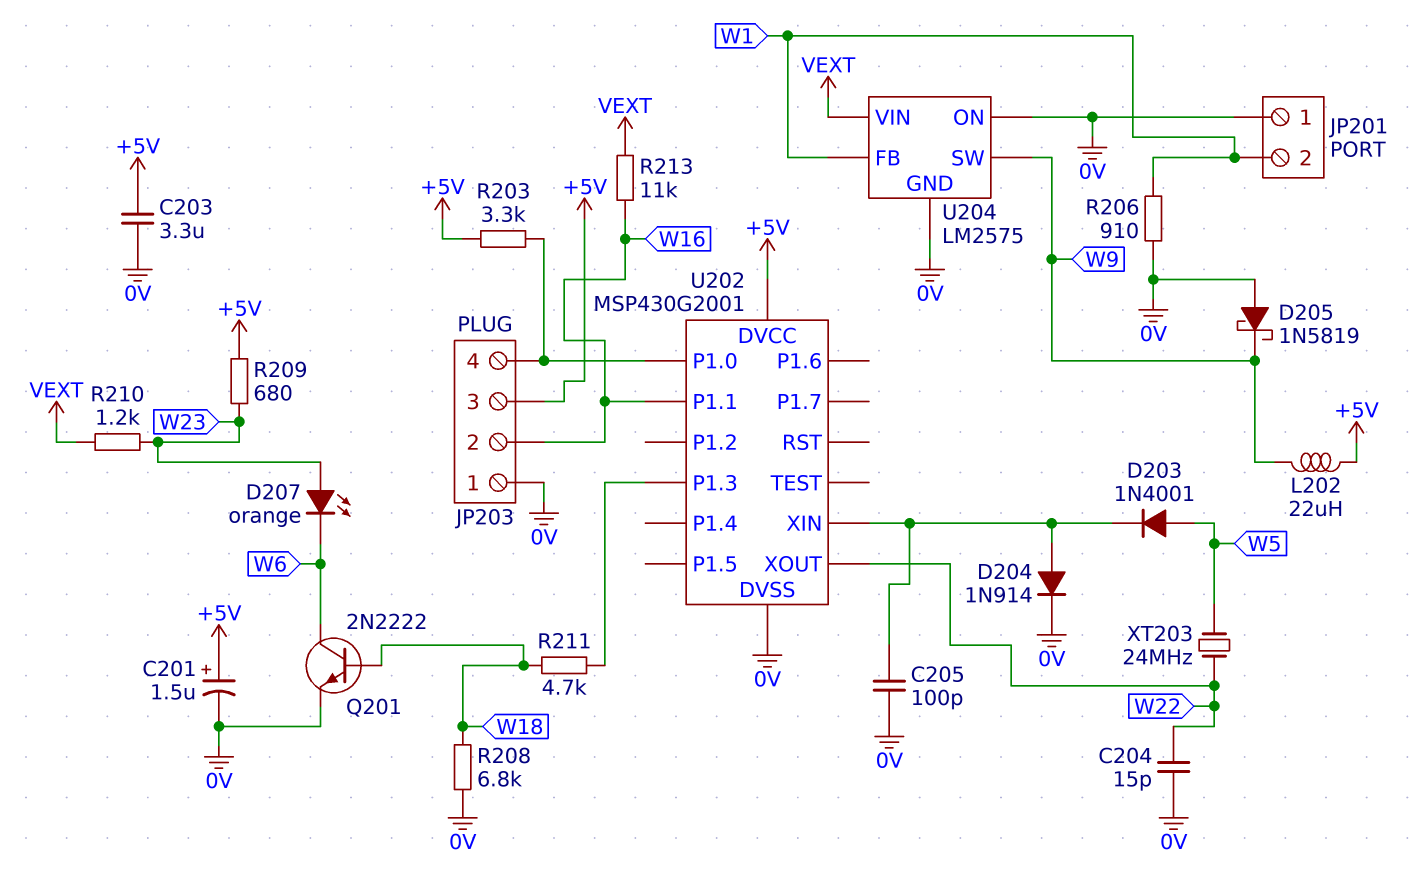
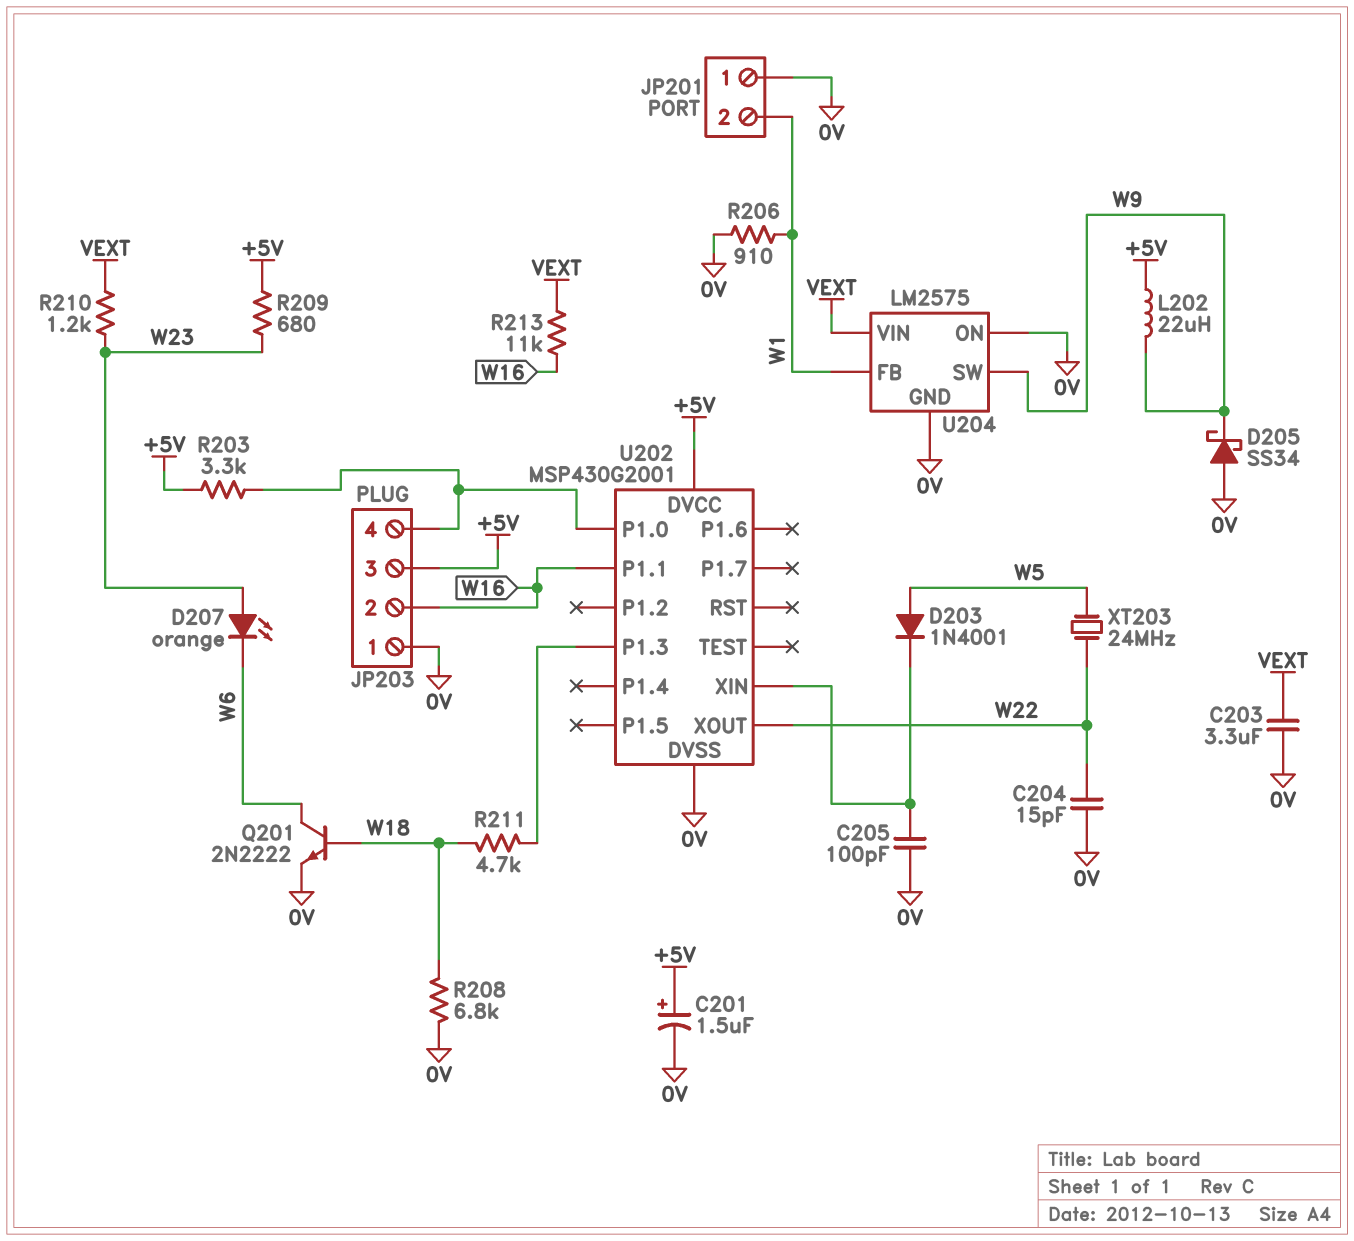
C203: 3.3uF (+5V, 0V) -> 3.3uF (0V, VEXT)
D204: diode 1N914 (A U202/XIN, K 0V) -> none
D205: schottky 1N5819 (A 0V, K W9) -> schottky SS34 (A 0V, K W9)

